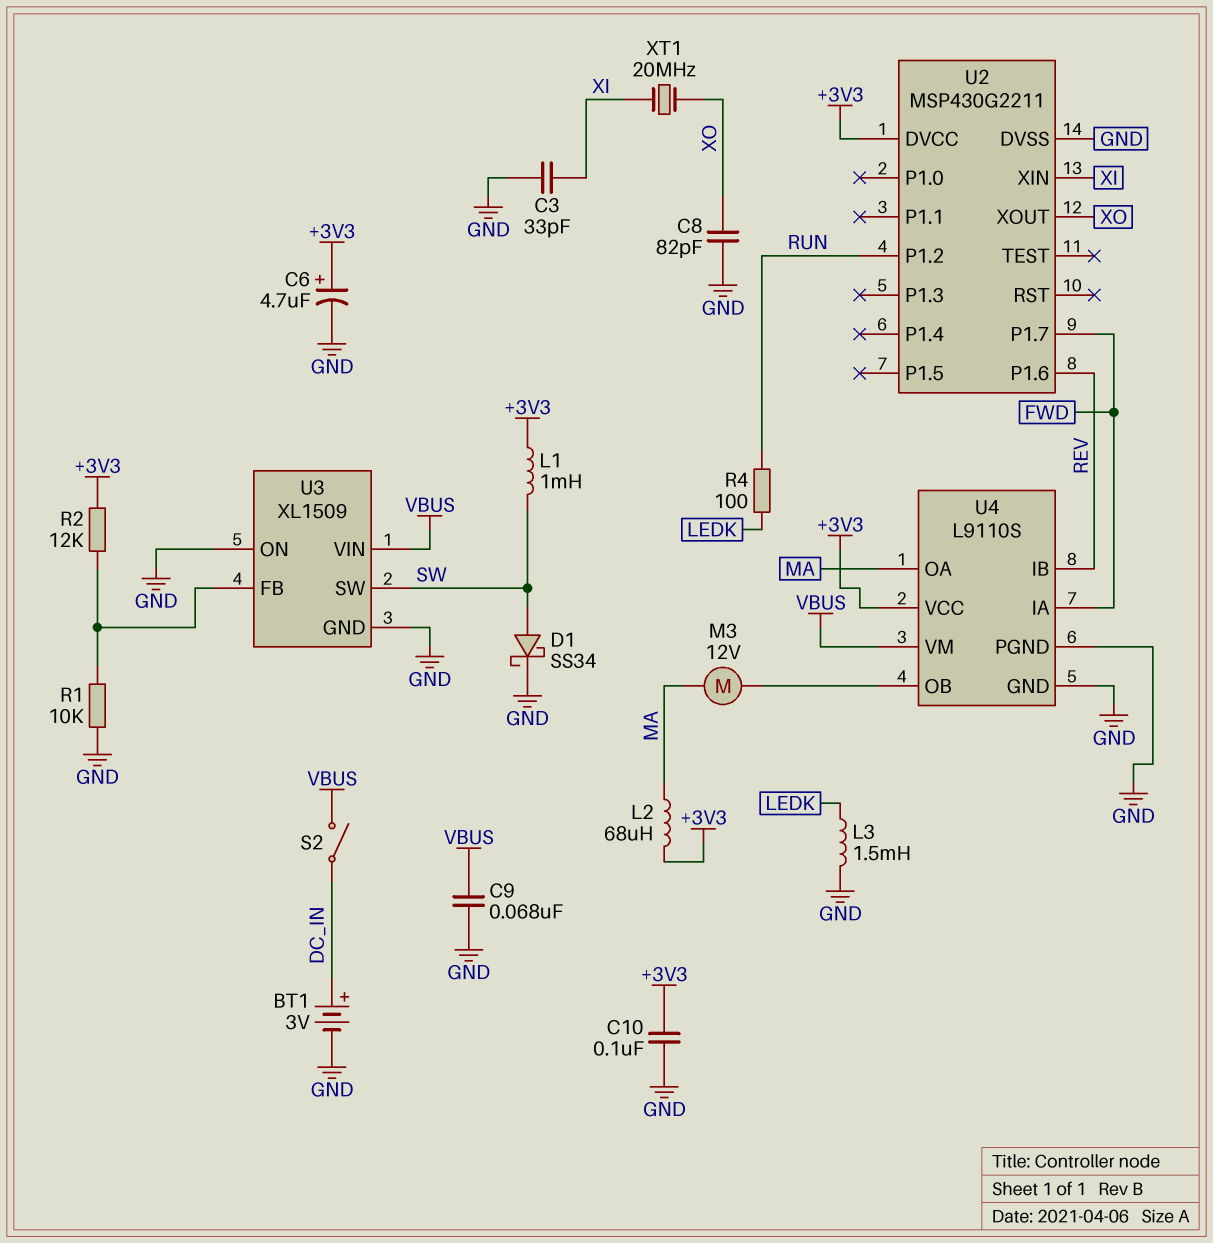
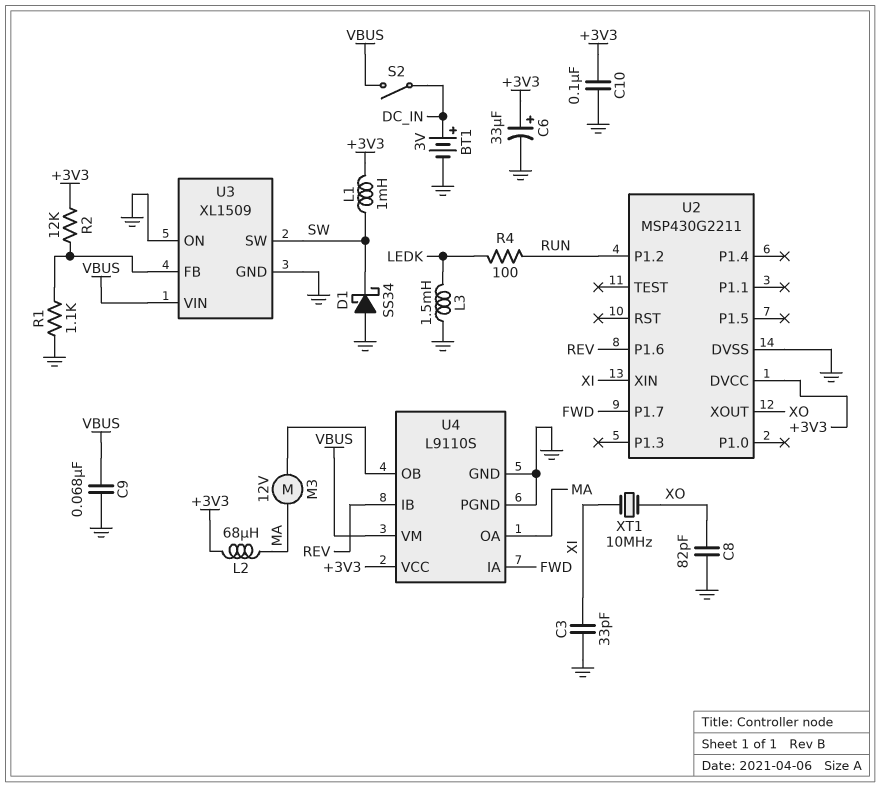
C6: 4.7uF (plus +3V3, minus GND) -> 33uF (plus +3V3, minus GND)
D1: schottky SS34 (A SW, K GND) -> schottky SS34 (A GND, K SW)
R1: 10k (GND, U3/FB) -> 1.1k (GND, U3/FB)
XT1: 20MHz (XI, XO) -> 10MHz (XI, XO)

